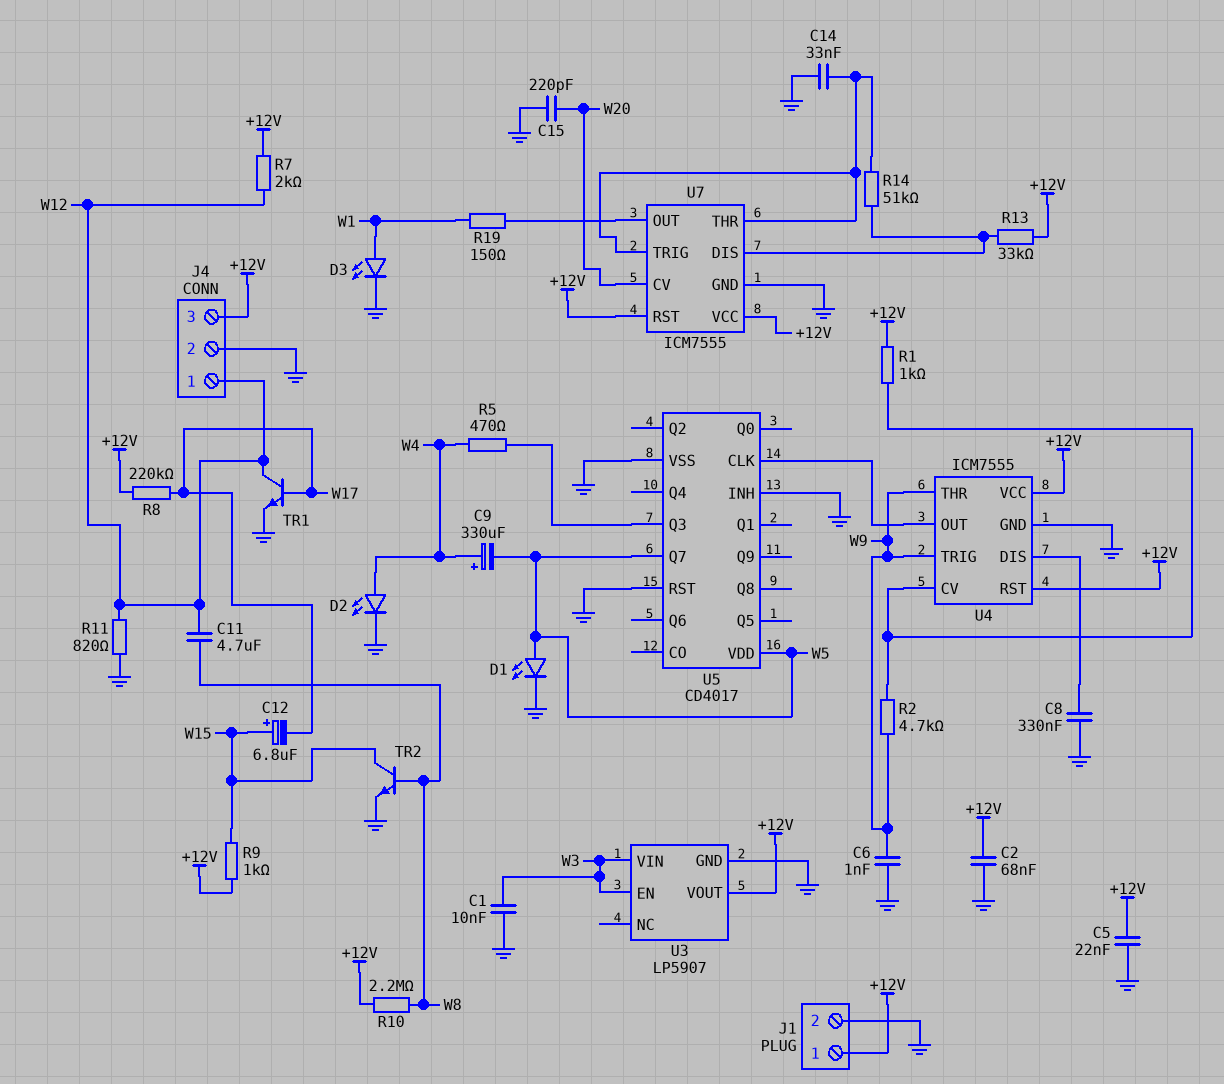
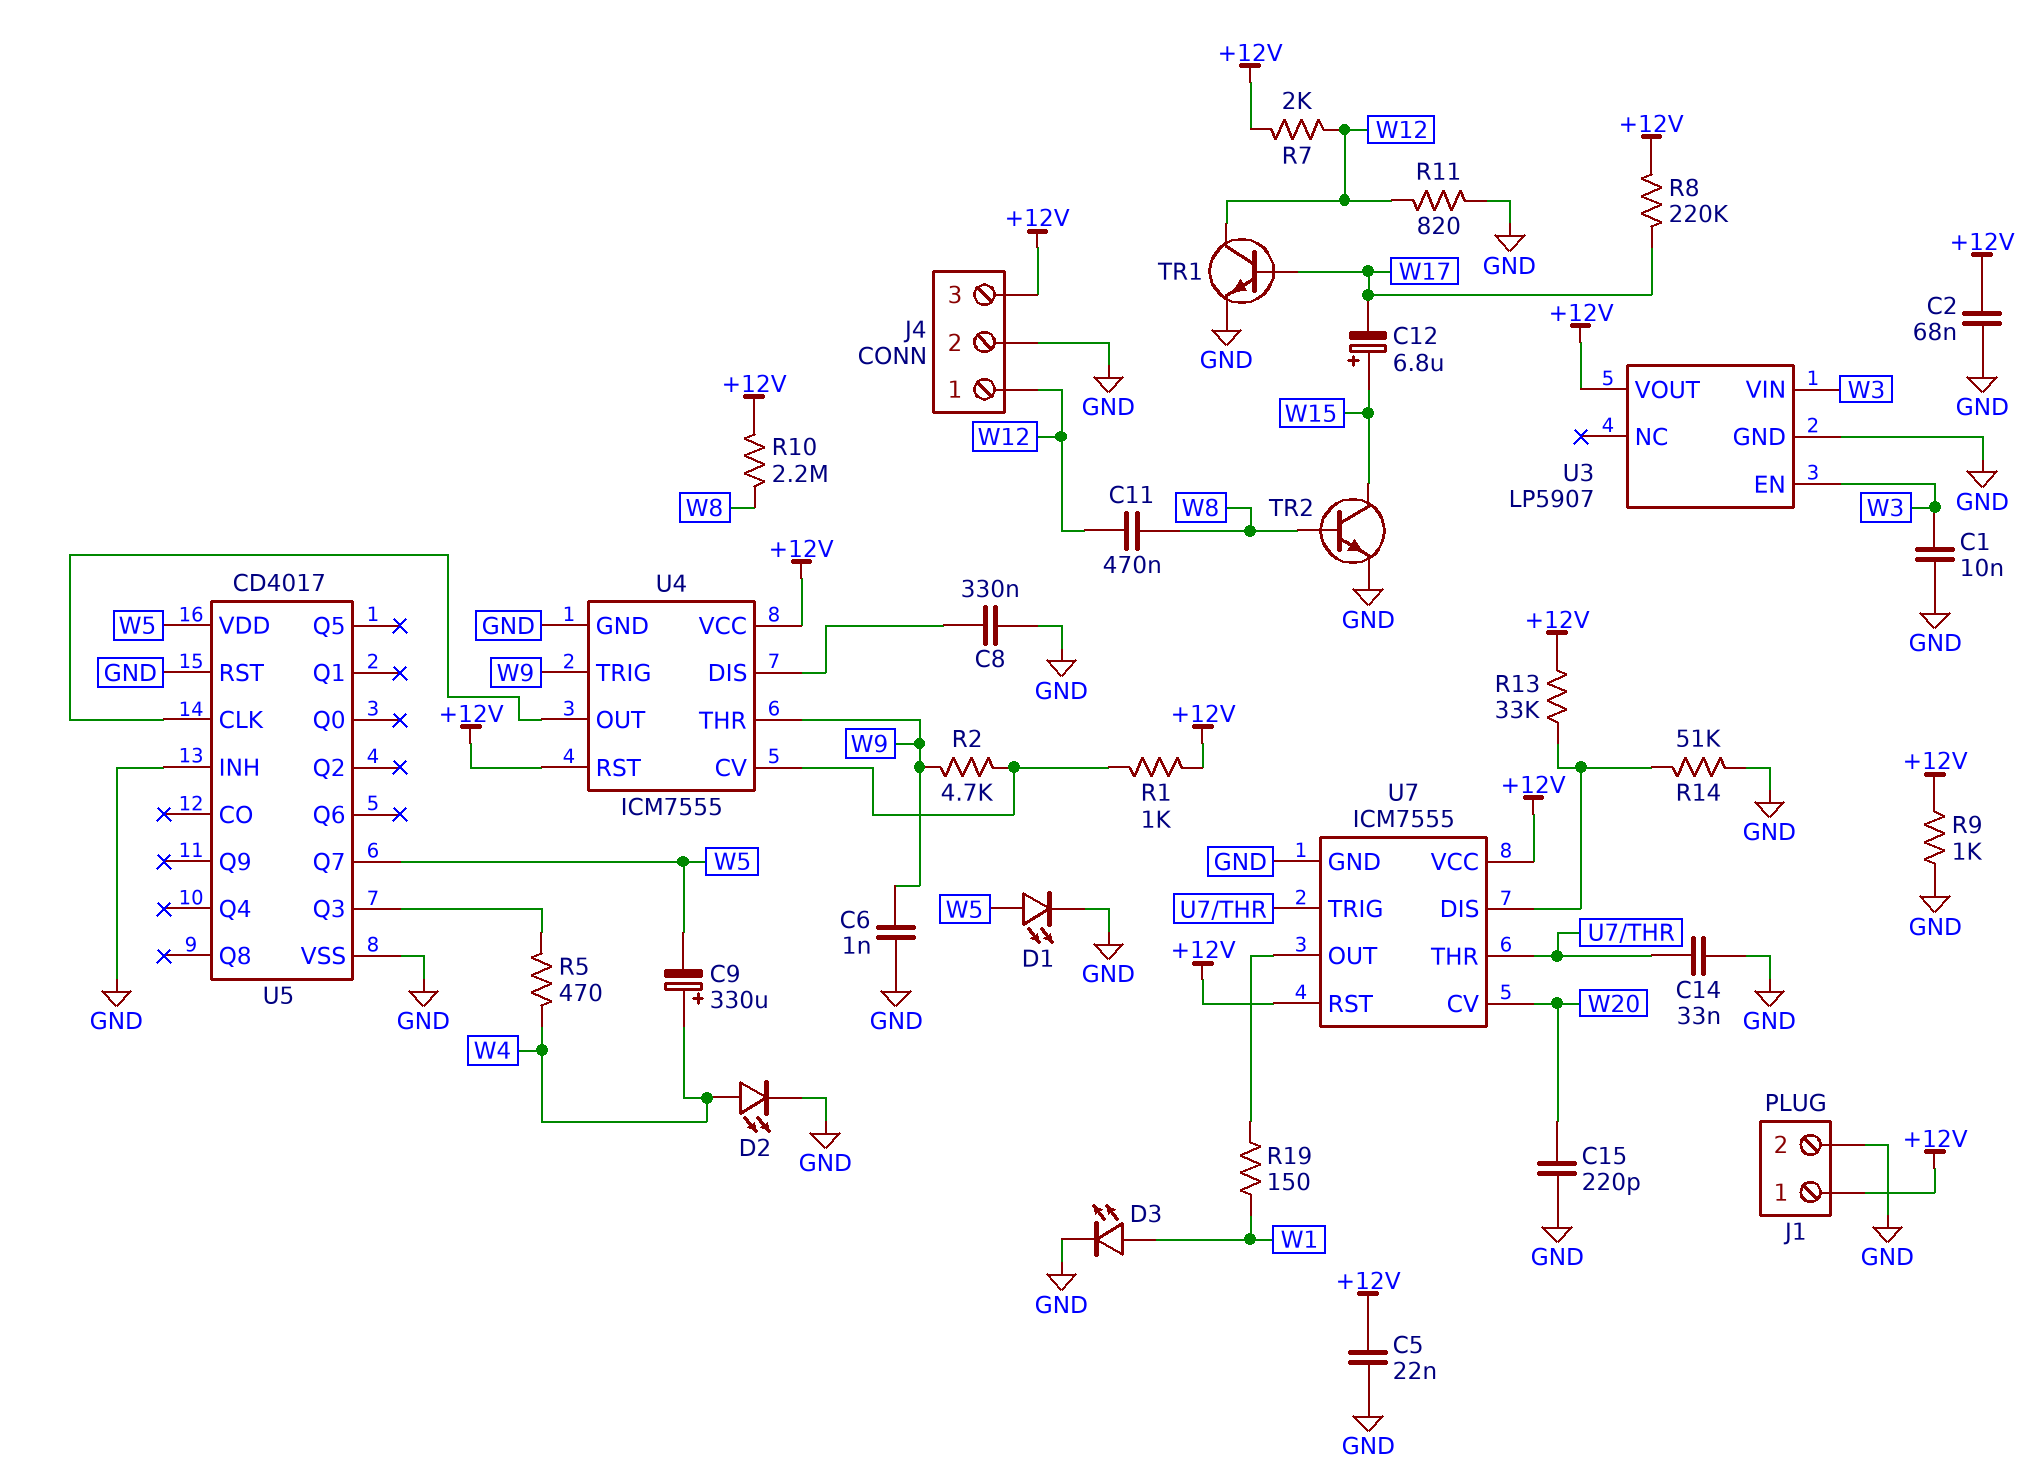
C11: 4.7uF (W8, W12) -> 470nF (W8, W12)
R9: 1k (+12V, W15) -> 1k (+12V, GND)
R14: 51k (U7/DIS, U7/THR) -> 51k (GND, U7/DIS)

